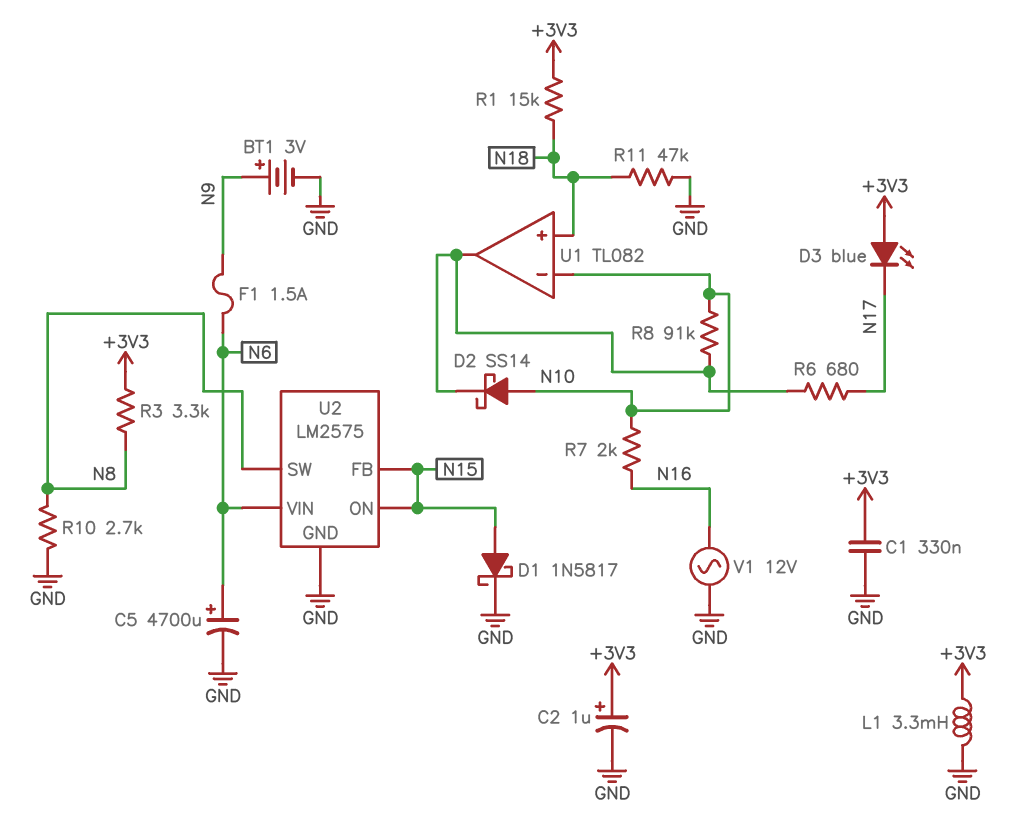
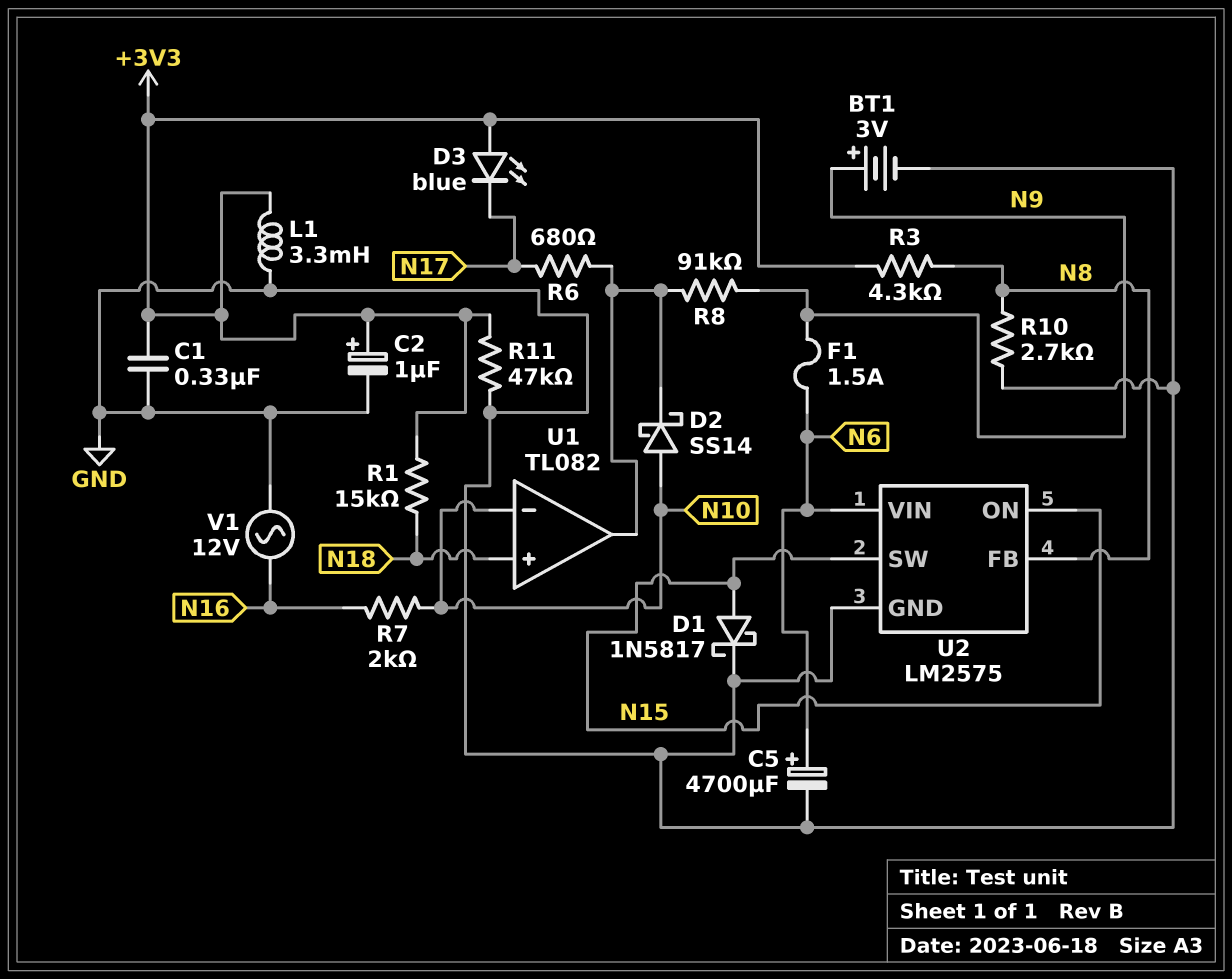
R3: 3.3k (+3V3, N8) -> 4.3k (+3V3, N8)
R8: 91k (N10, U1/out) -> 91k (N9, U1/out)
R11: 47k (GND, N18) -> 47k (+3V3, GND)
U2 pin FB: N15 -> N8
U2 pin SW: N8 -> N15

